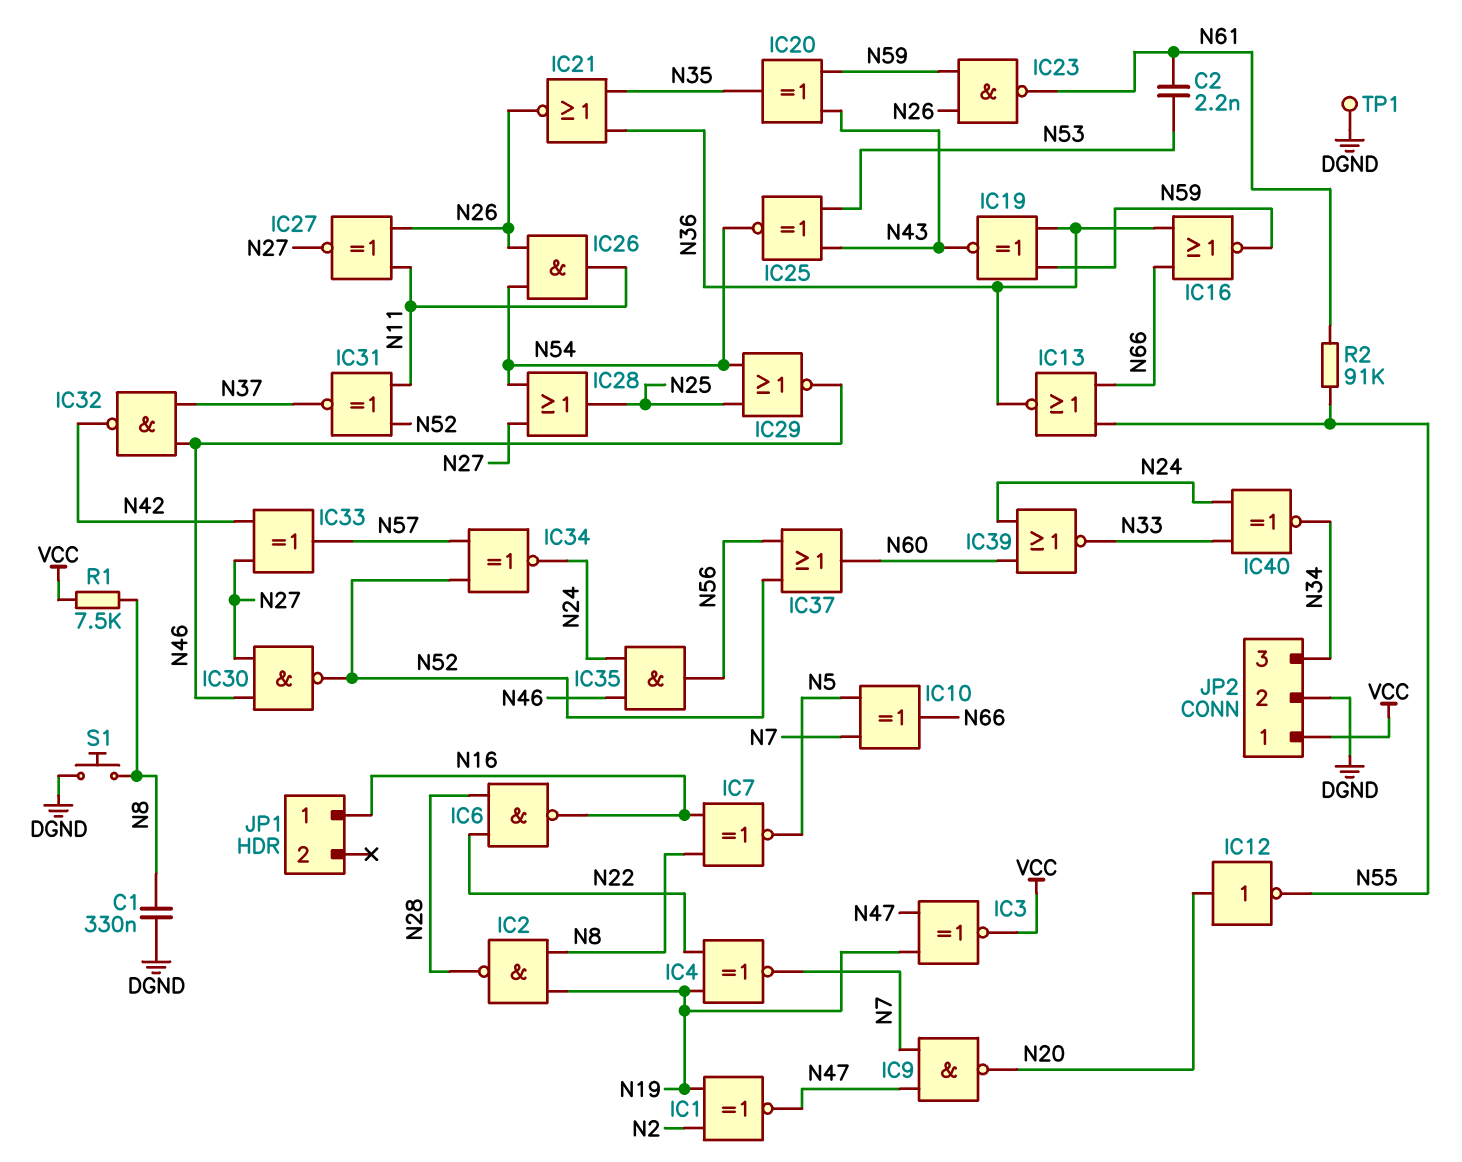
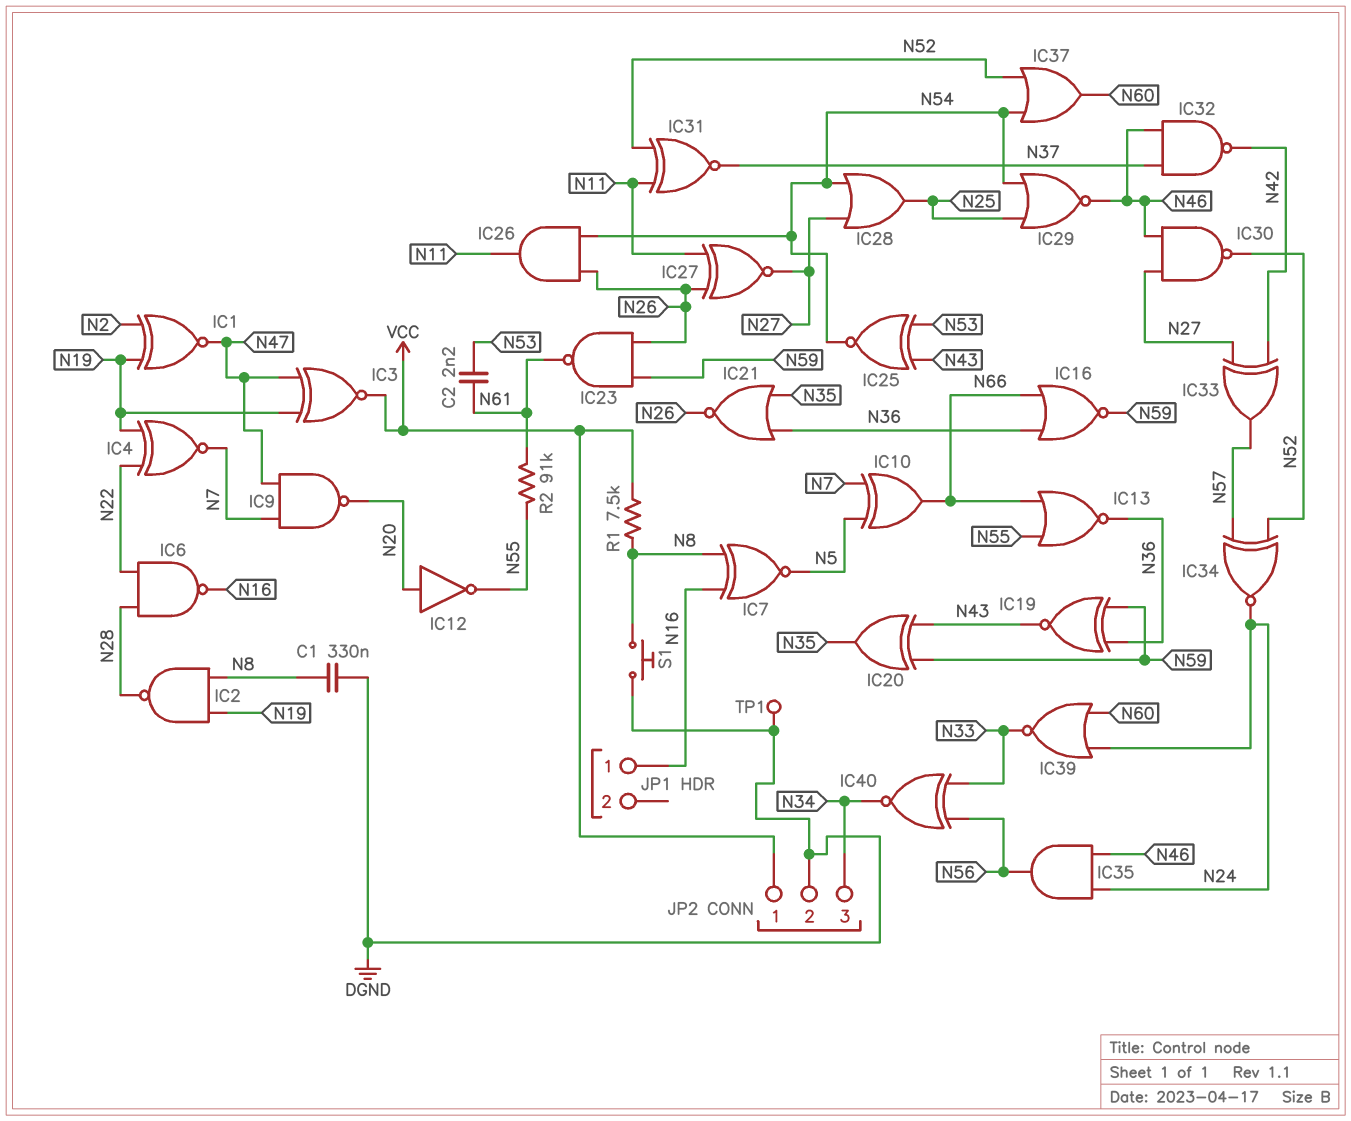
IC37: OR (in N52, in N56, out N60) -> OR (in N52, in N54, out N60)
IC40: XNOR (in N24, in N33, out N34) -> XNOR (in N33, in N56, out N34)

